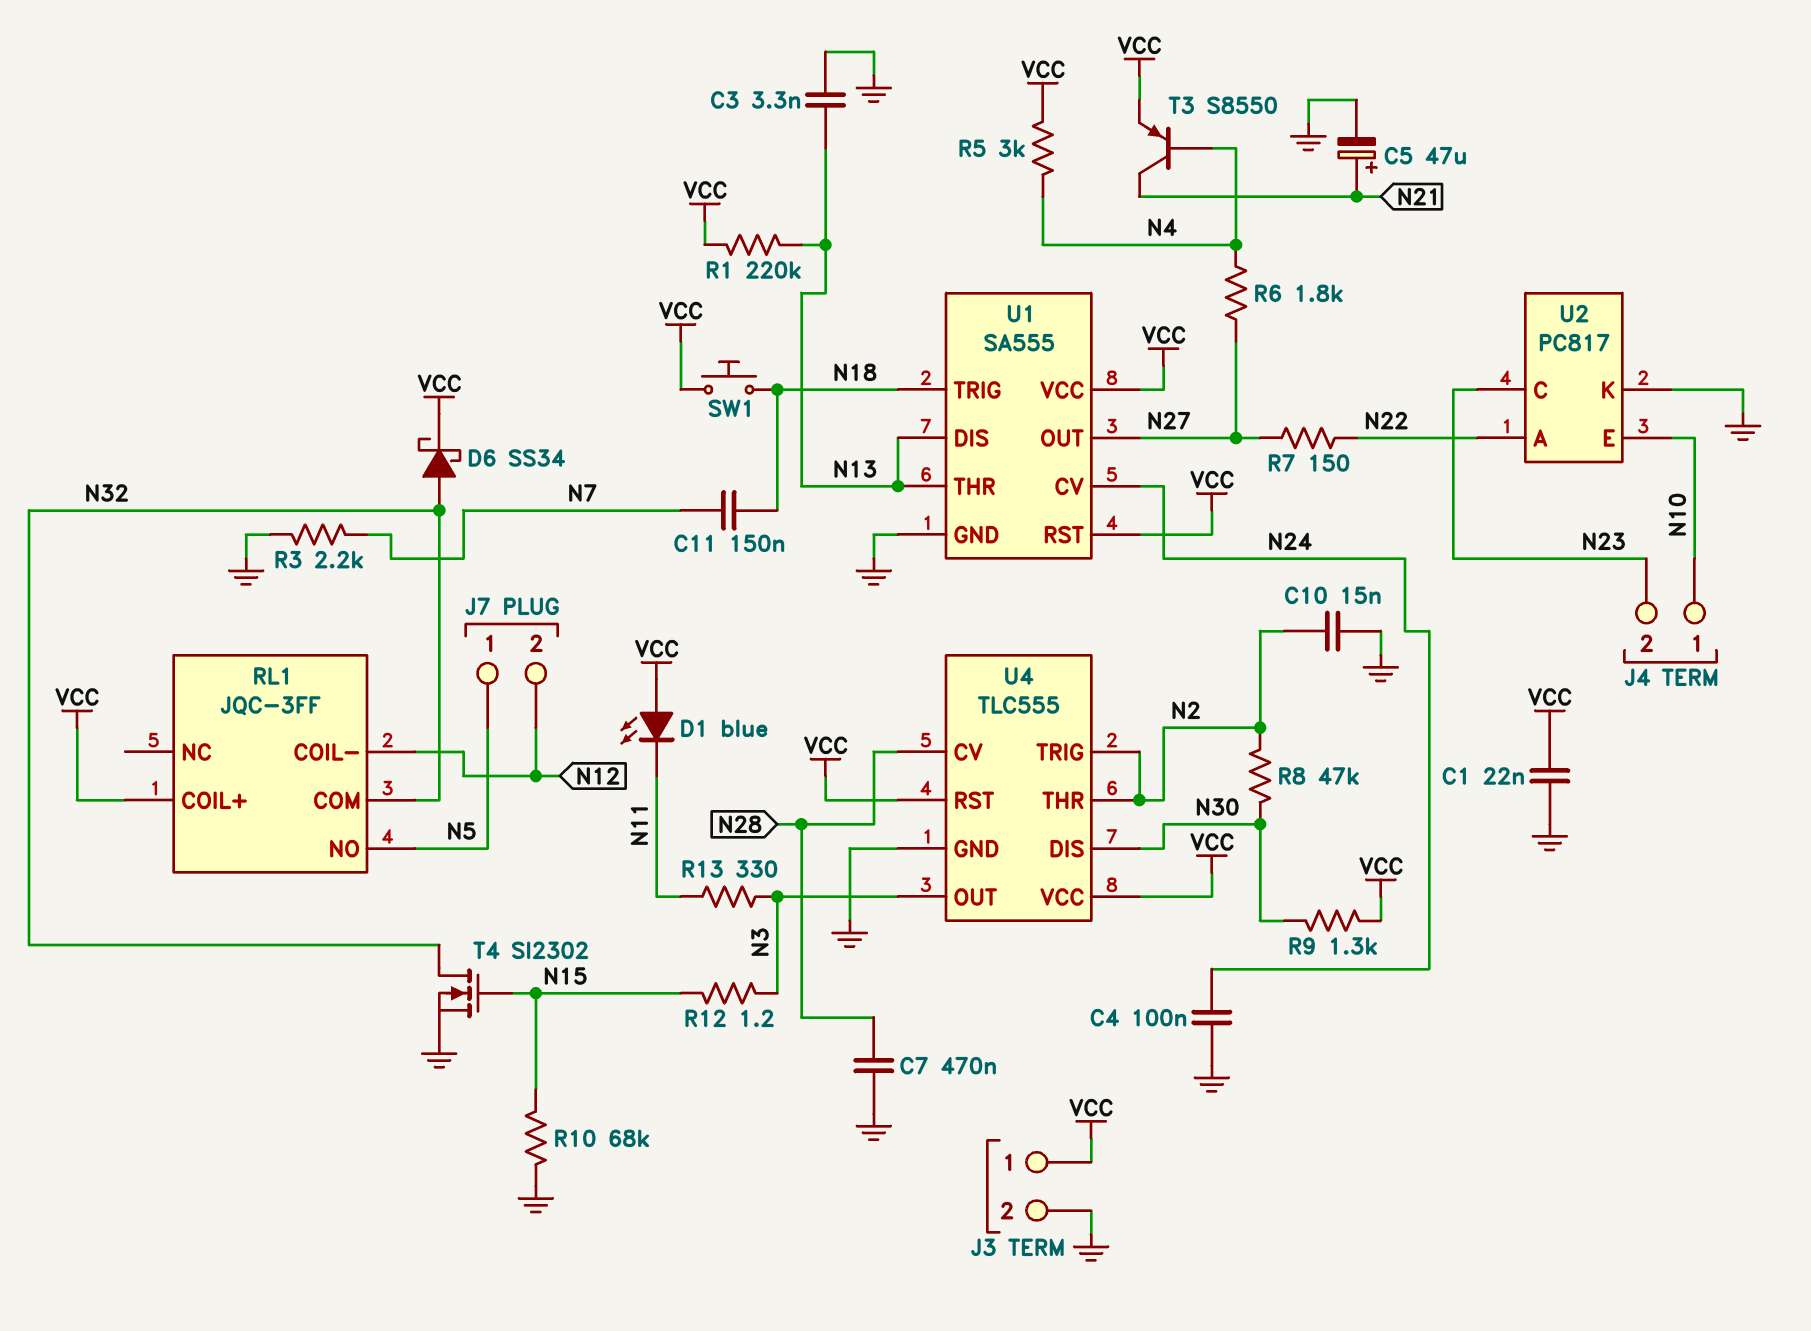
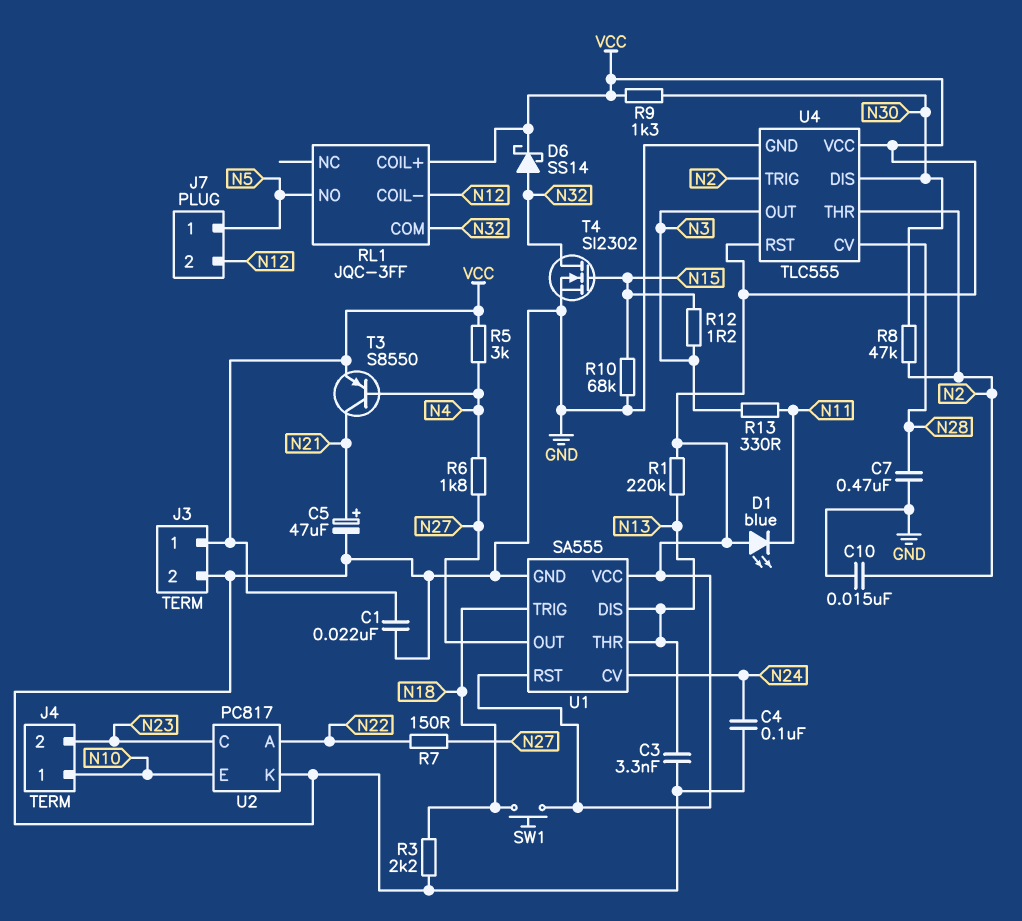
C11: 150nF (N7, N18) -> none
D6: schottky SS34 (A N32, K VCC) -> schottky SS14 (A N32, K VCC)
R3: 2.2k (GND, N7) -> 2.2k (GND, N18)

